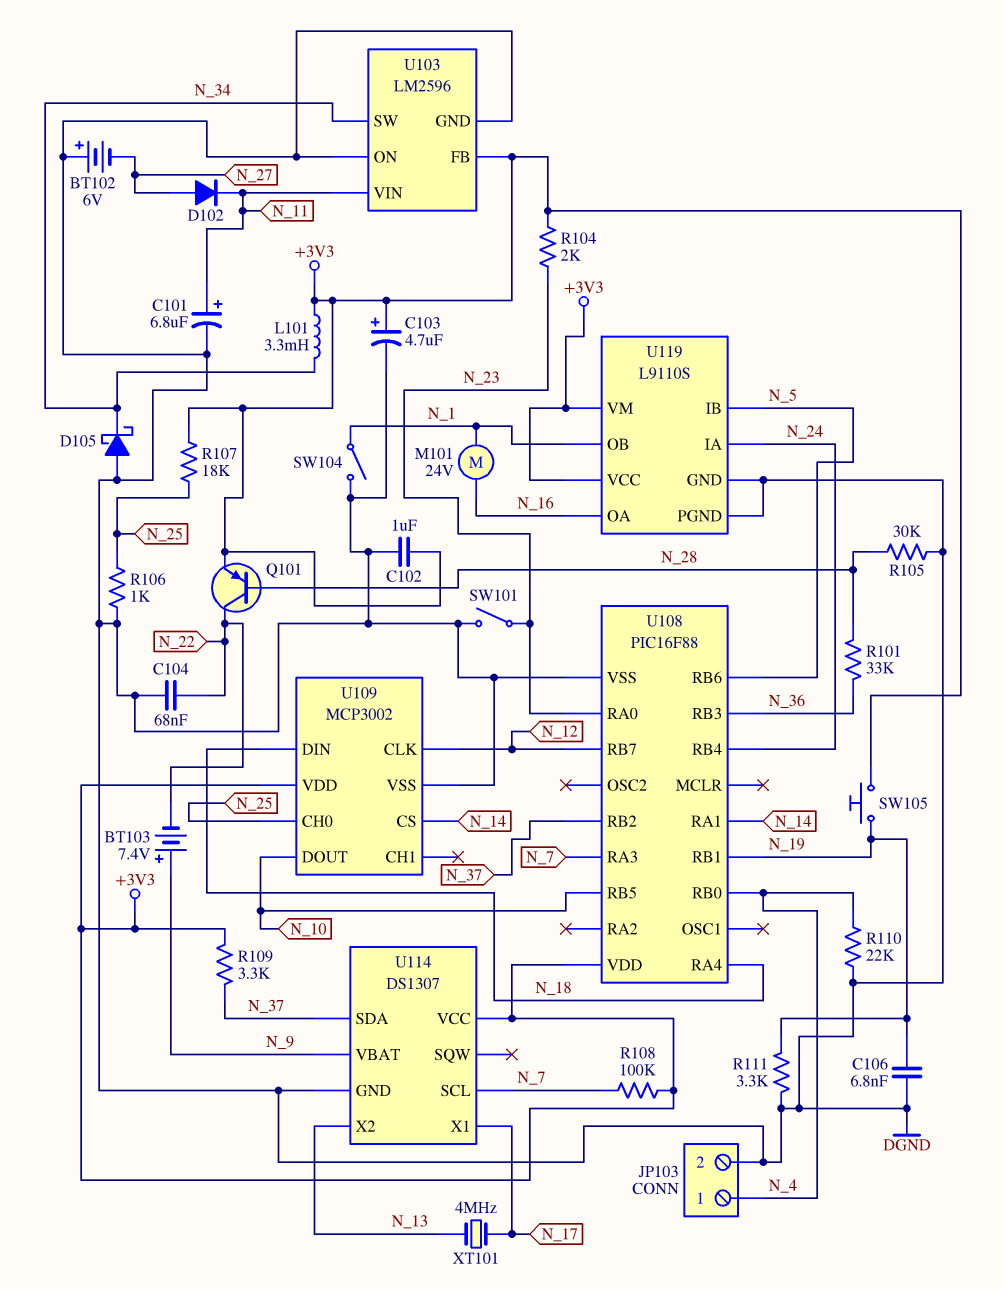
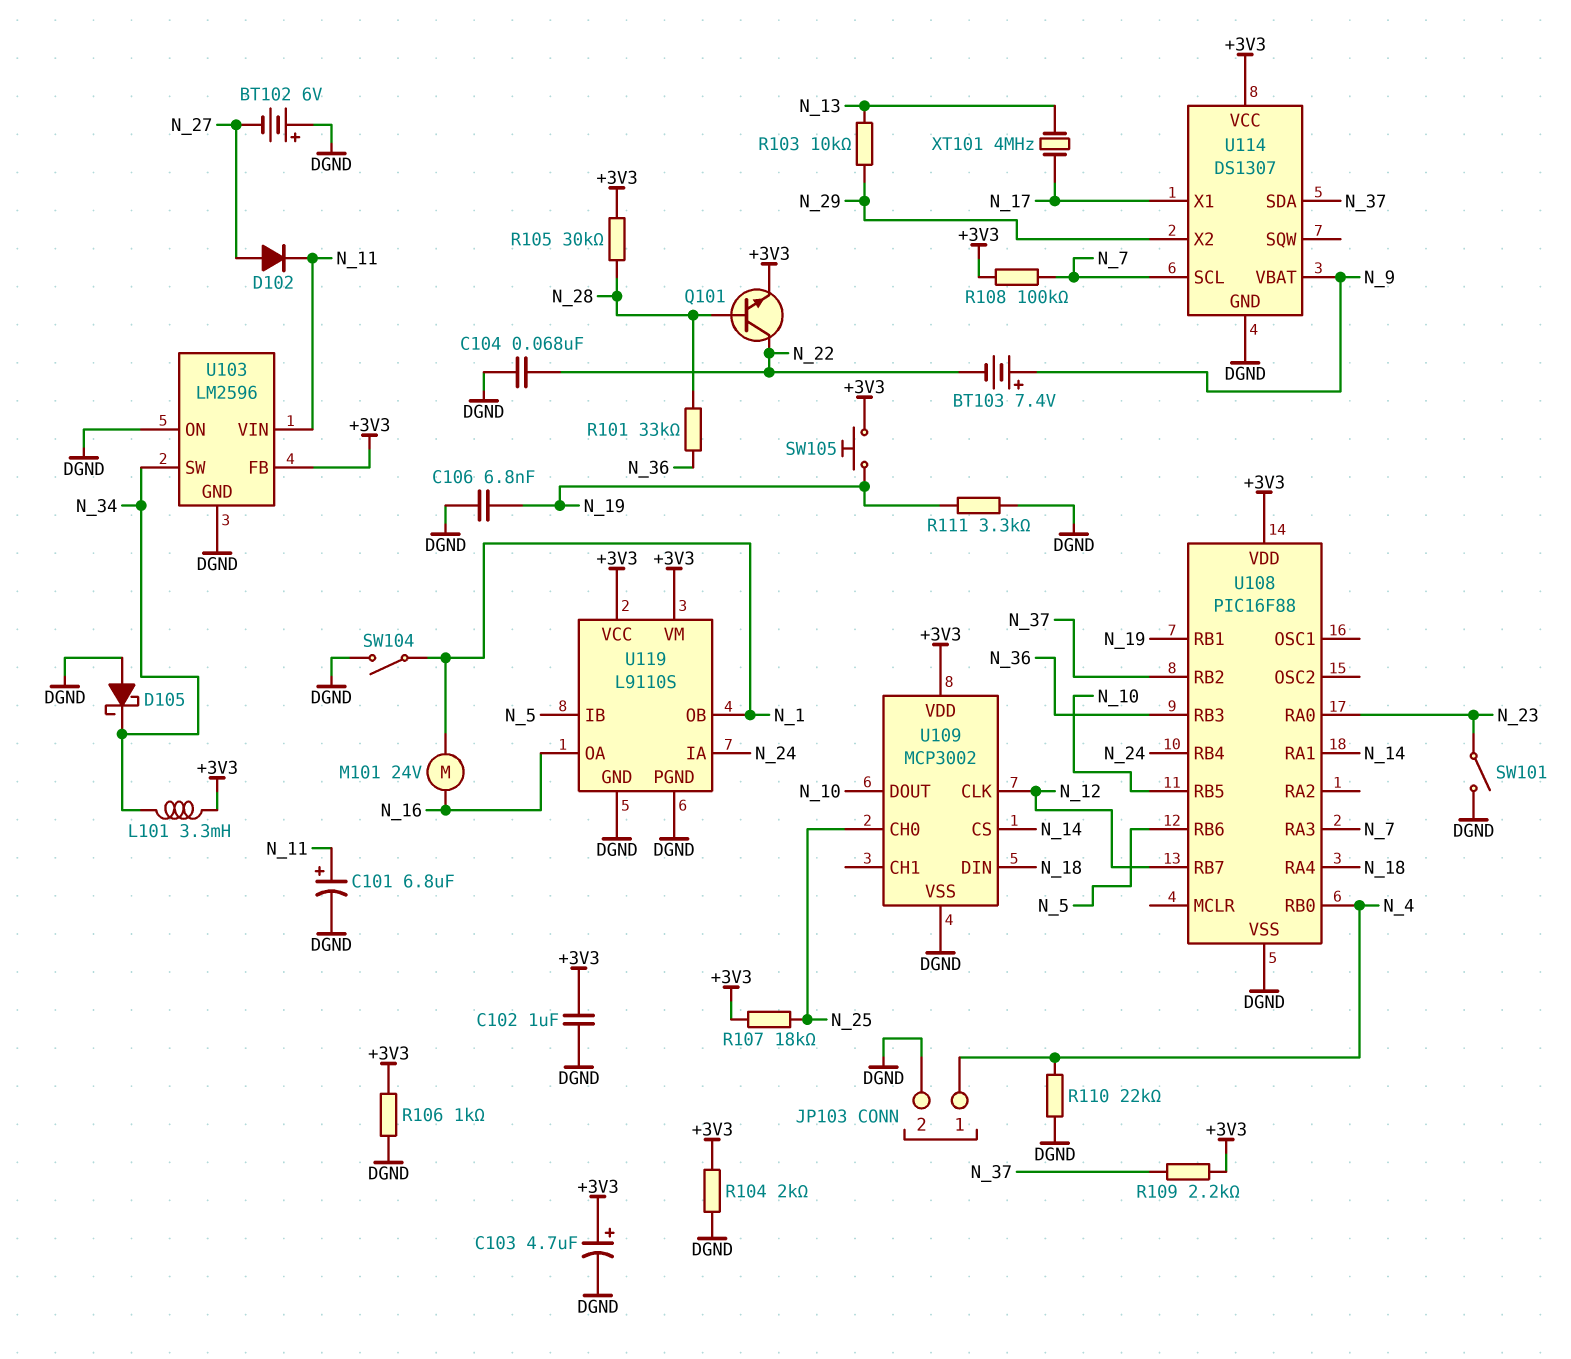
Q101: PNP (B N_28, C N_22, E +3V3) -> NPN (B N_28, C N_22, E +3V3)
R103: none -> 10k (N_13, N_29)
R104: 2k (+3V3, N_23) -> 2k (+3V3, DGND)
R105: 30k (DGND, N_28) -> 30k (+3V3, N_28)
R106: 1k (DGND, N_25) -> 1k (+3V3, DGND)
R109: 3.3k (+3V3, N_37) -> 2.2k (+3V3, N_37)
U114 pin X2: N_13 -> N_29

